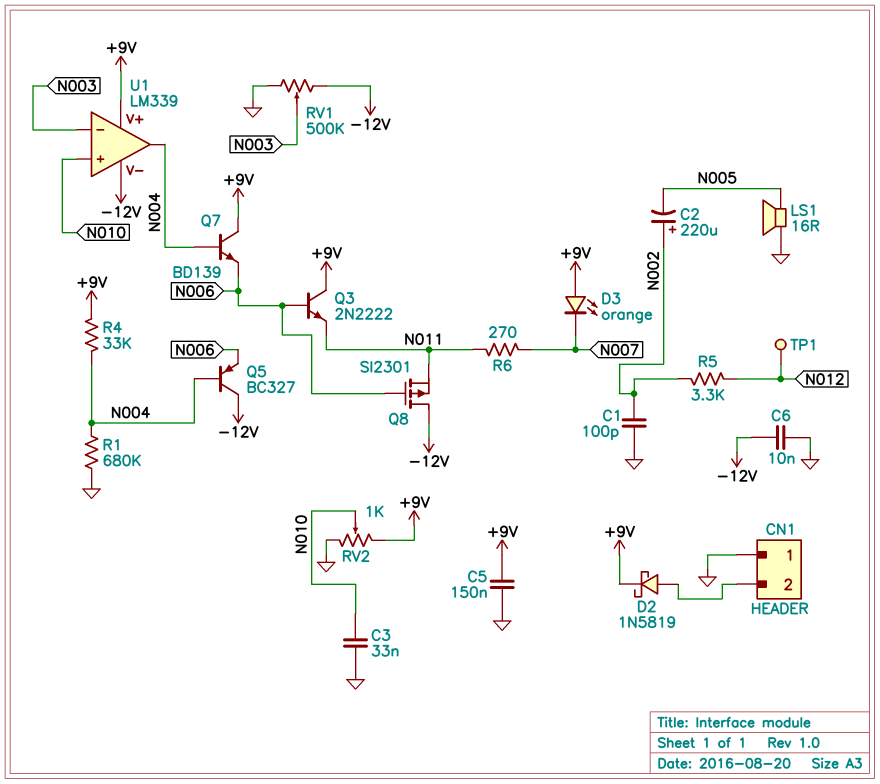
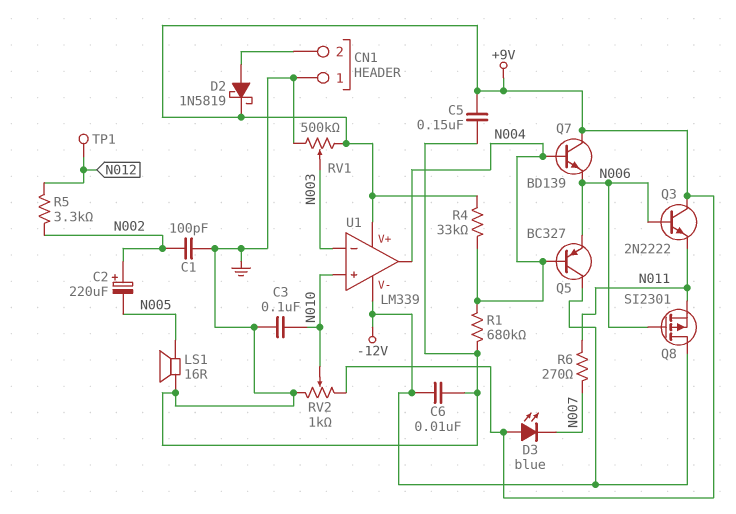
C3: 33nF (GND, N010) -> 100nF (GND, N010)
D3: LED orange (A +9V, K N007) -> LED blue (A +9V, K N007)
RV1: 500k (-12V, GND, wiper N003) -> 500k (+9V, GND, wiper N003)

